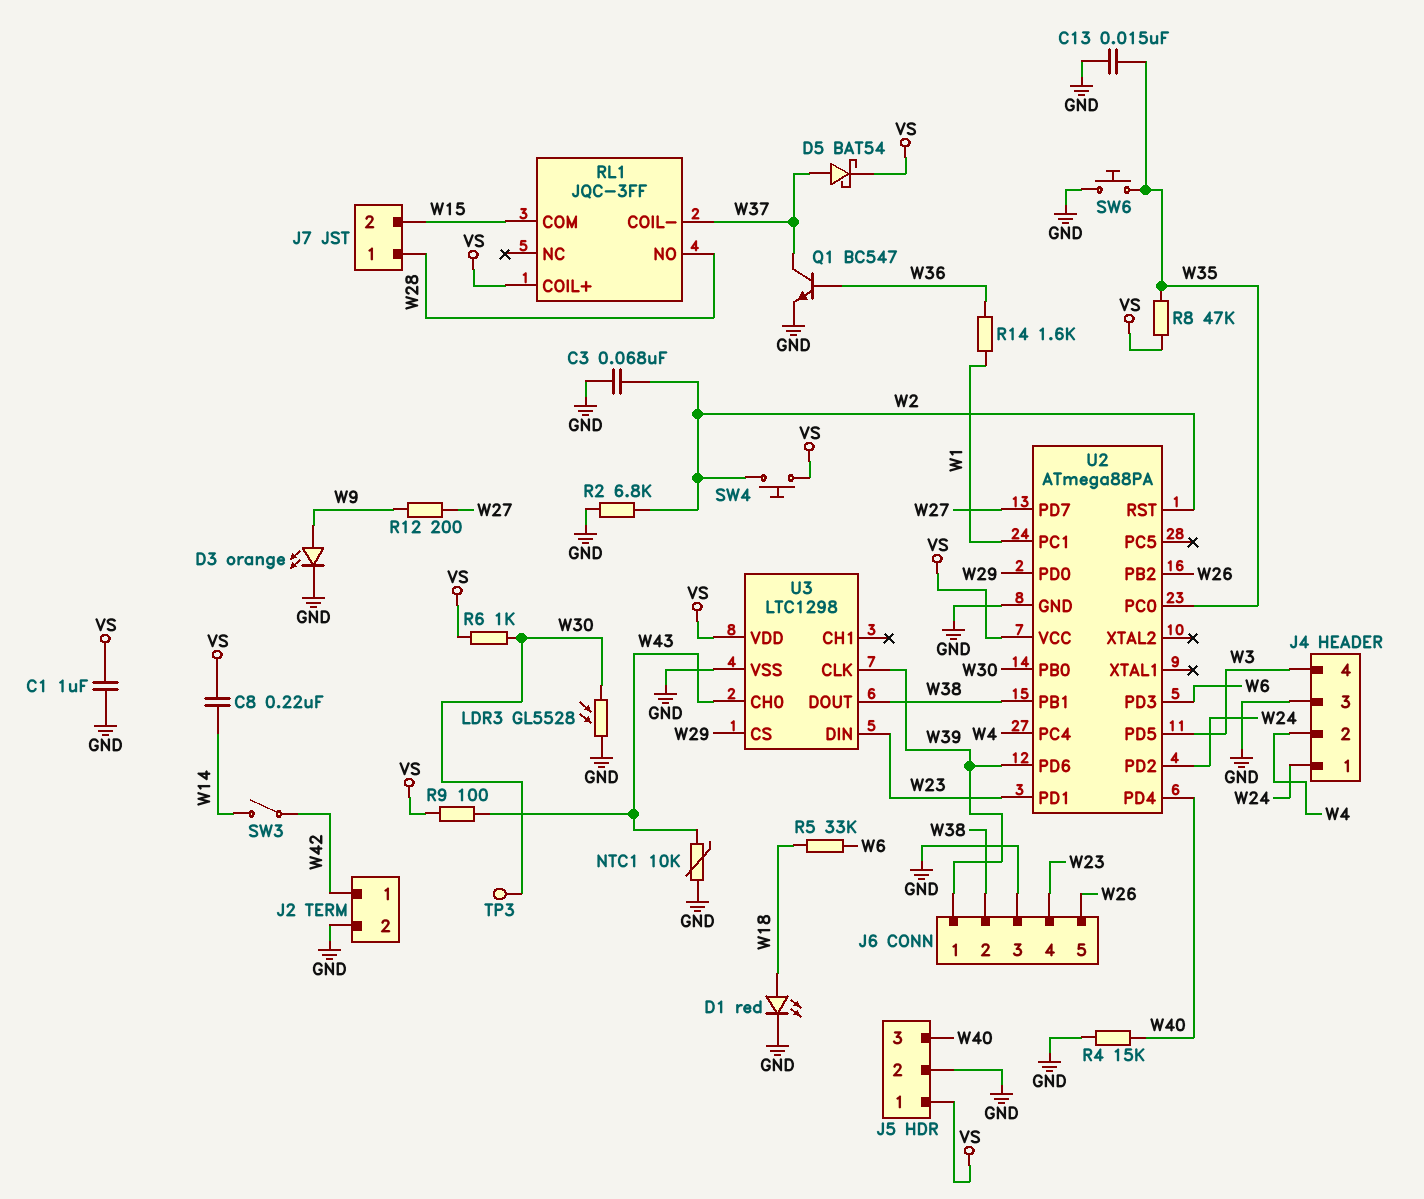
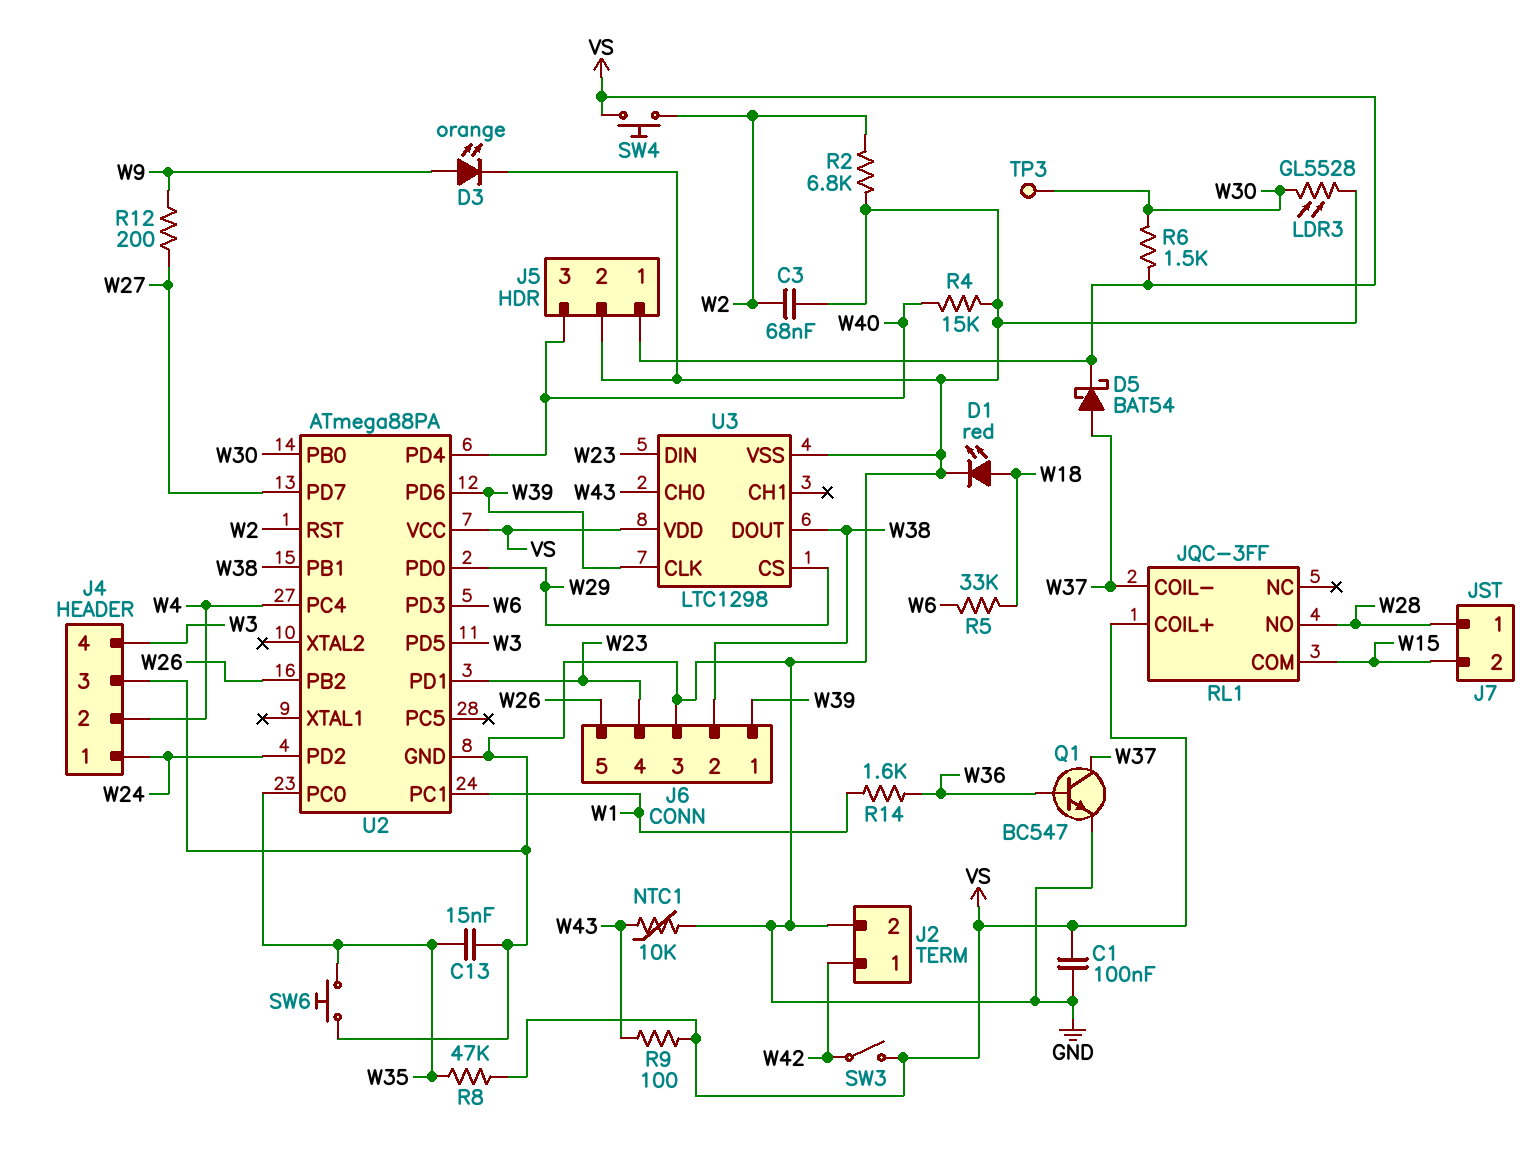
C1: 1uF (GND, VS) -> 100nF (GND, VS)
C8: 220nF (VS, W14) -> none
R6: 1k (VS, W30) -> 1.5k (VS, W30)
SW3: switch (W14, W42) -> switch (VS, W42)

